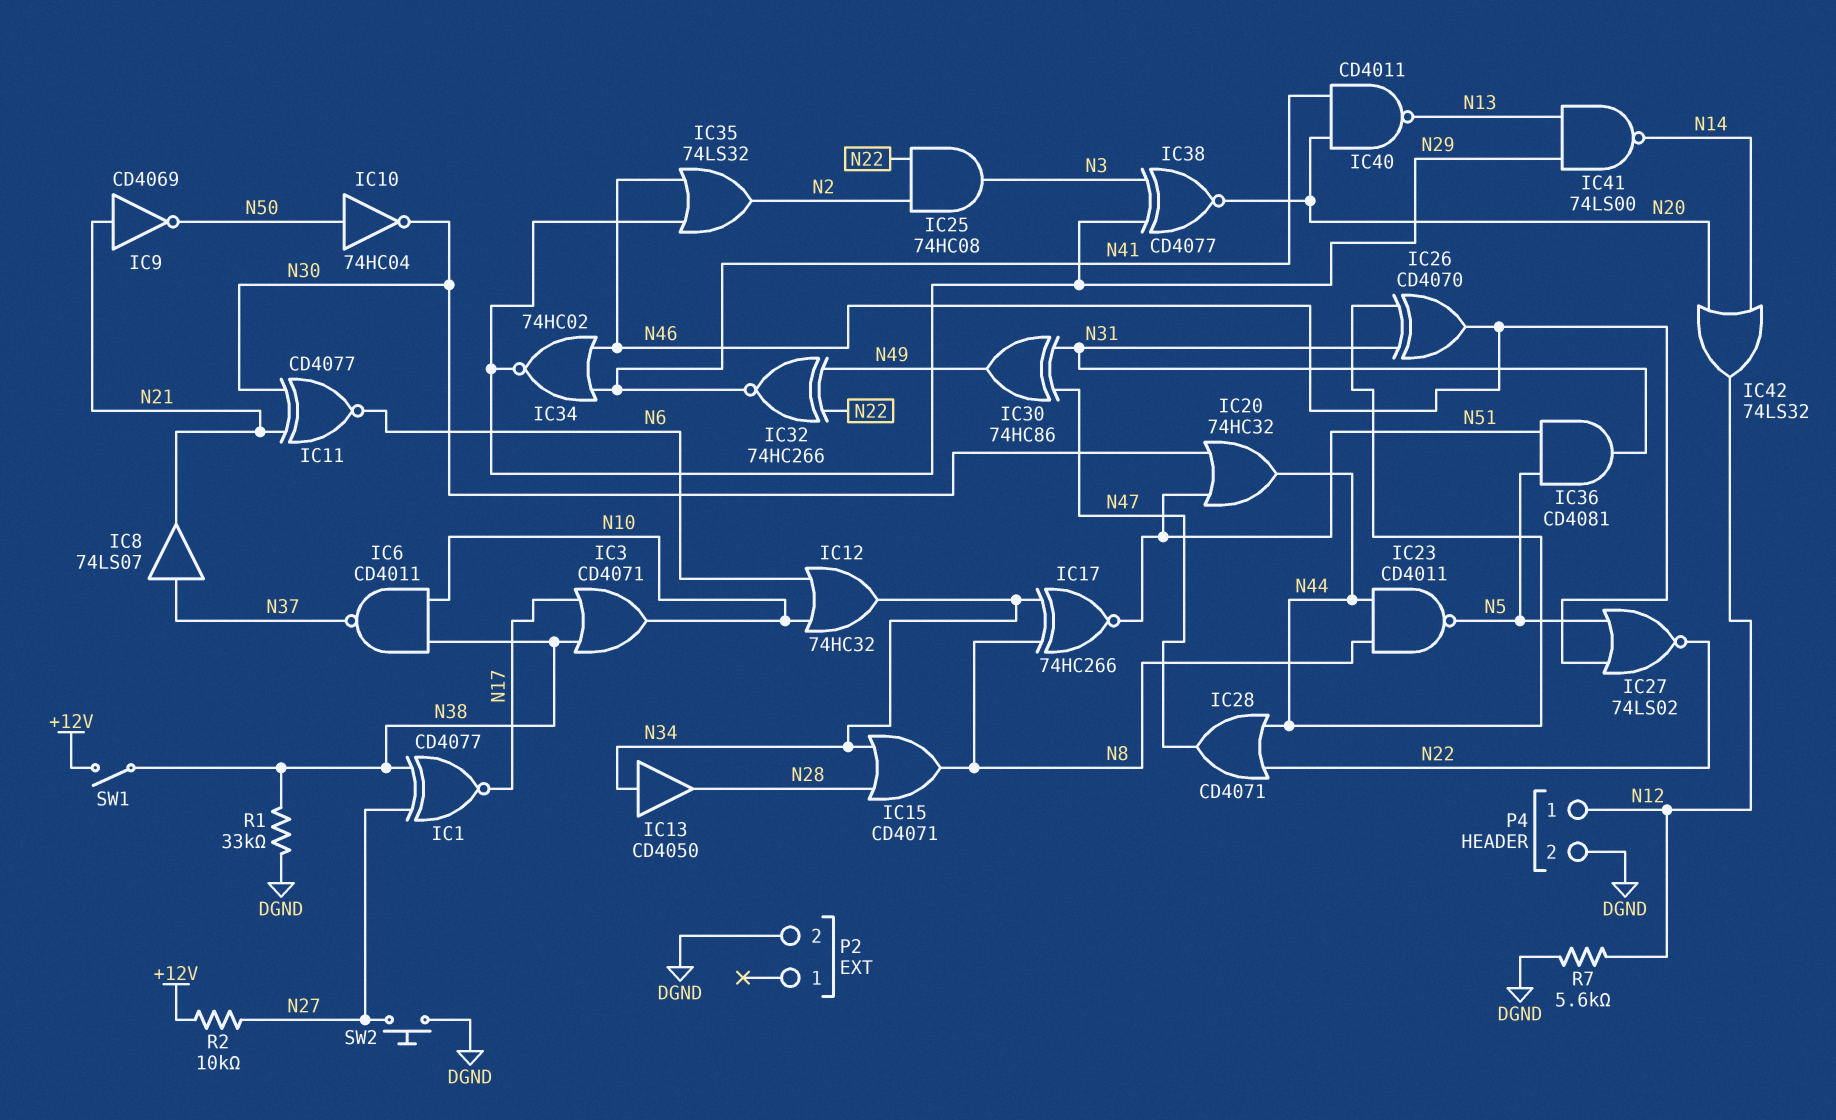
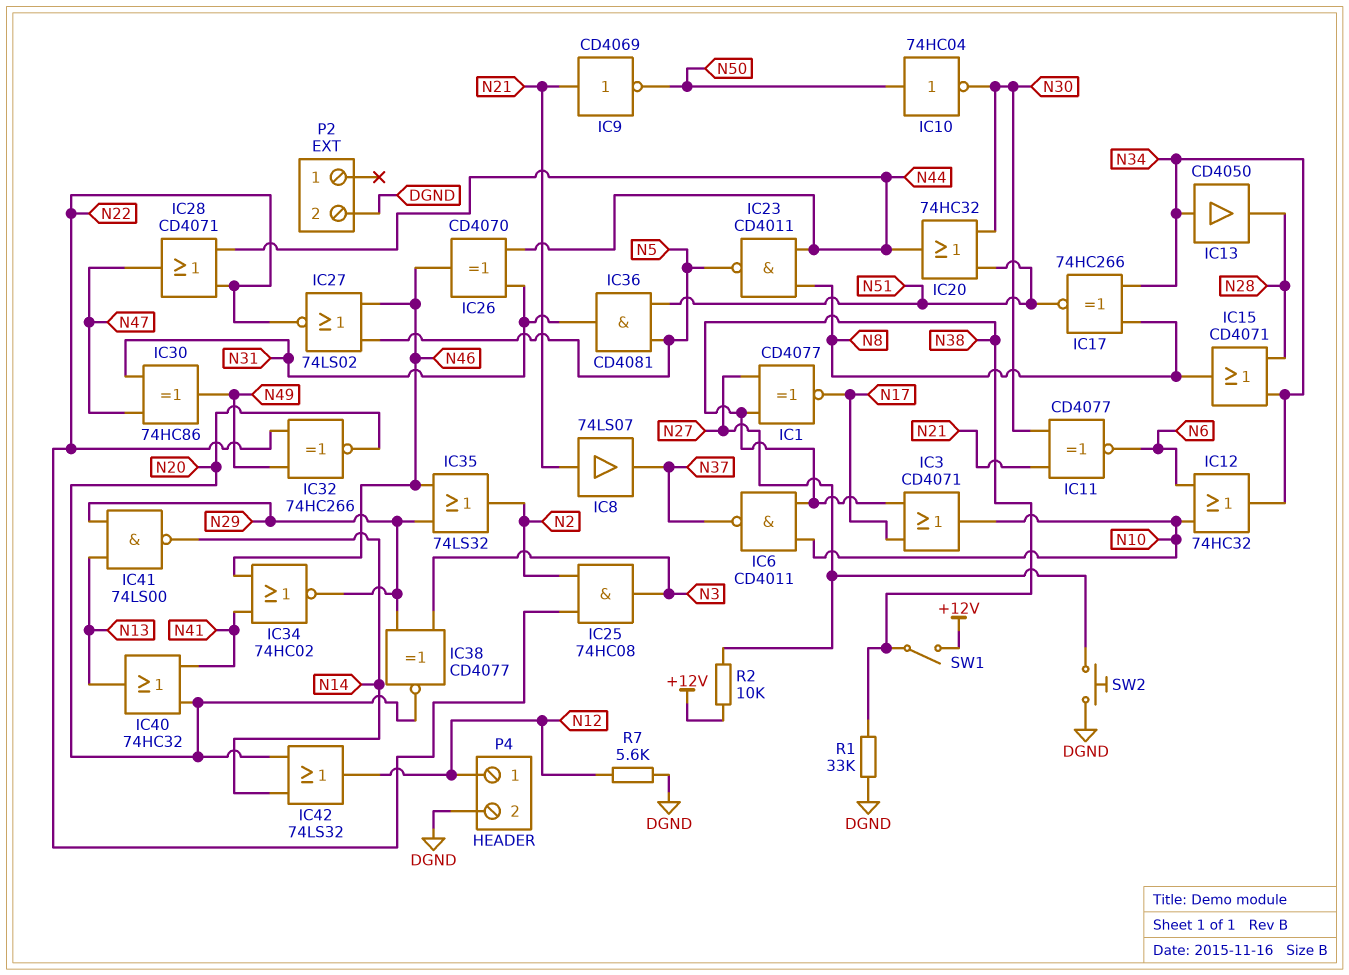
IC8: buffer 74LS07 (in N37, out N21) -> buffer 74LS07 (in N21, out N37)
IC32: XNOR 74HC266 (in N22, in N49, out N41) -> XNOR 74HC266 (in N22, in N49, out N20)
IC40: NAND CD4011 (in N20, in N41, out N13) -> OR 74HC32 (in N20, in N41, out N13)

